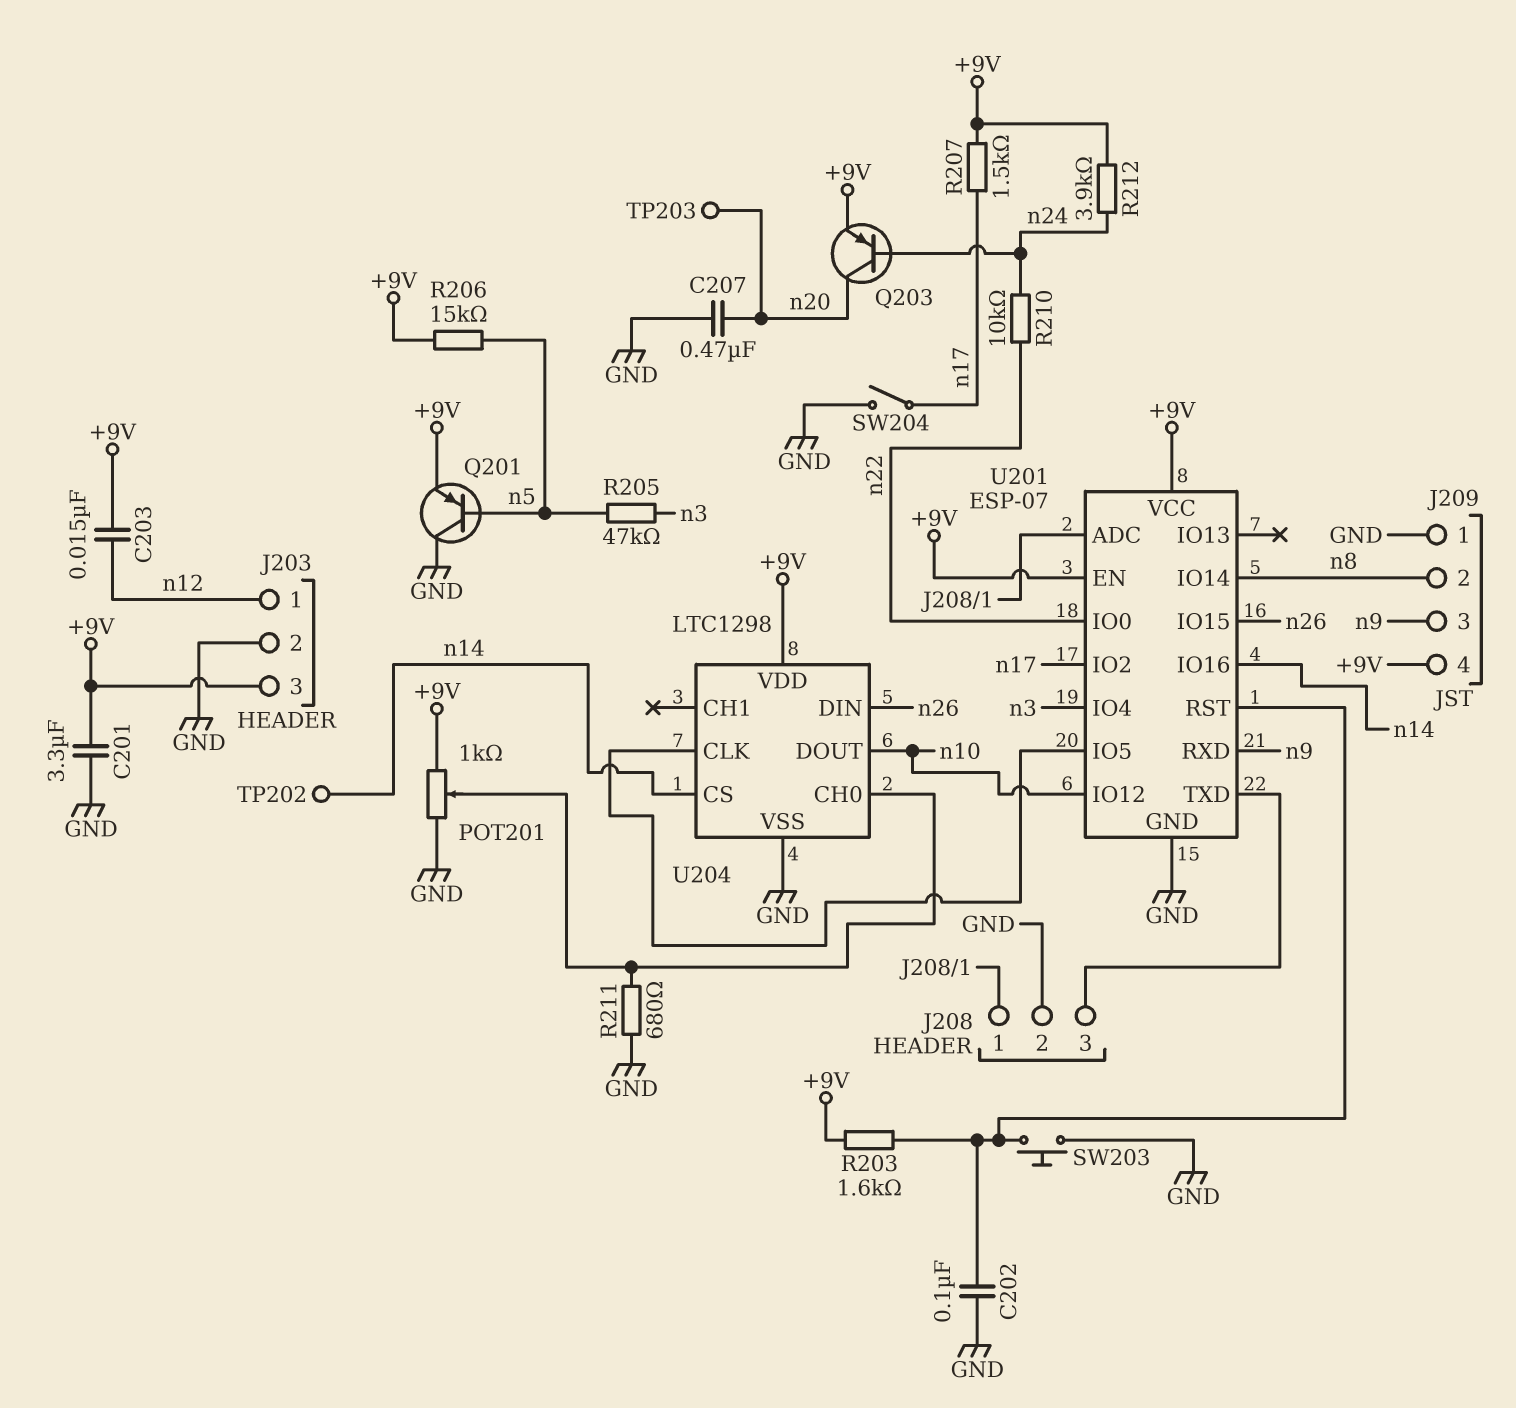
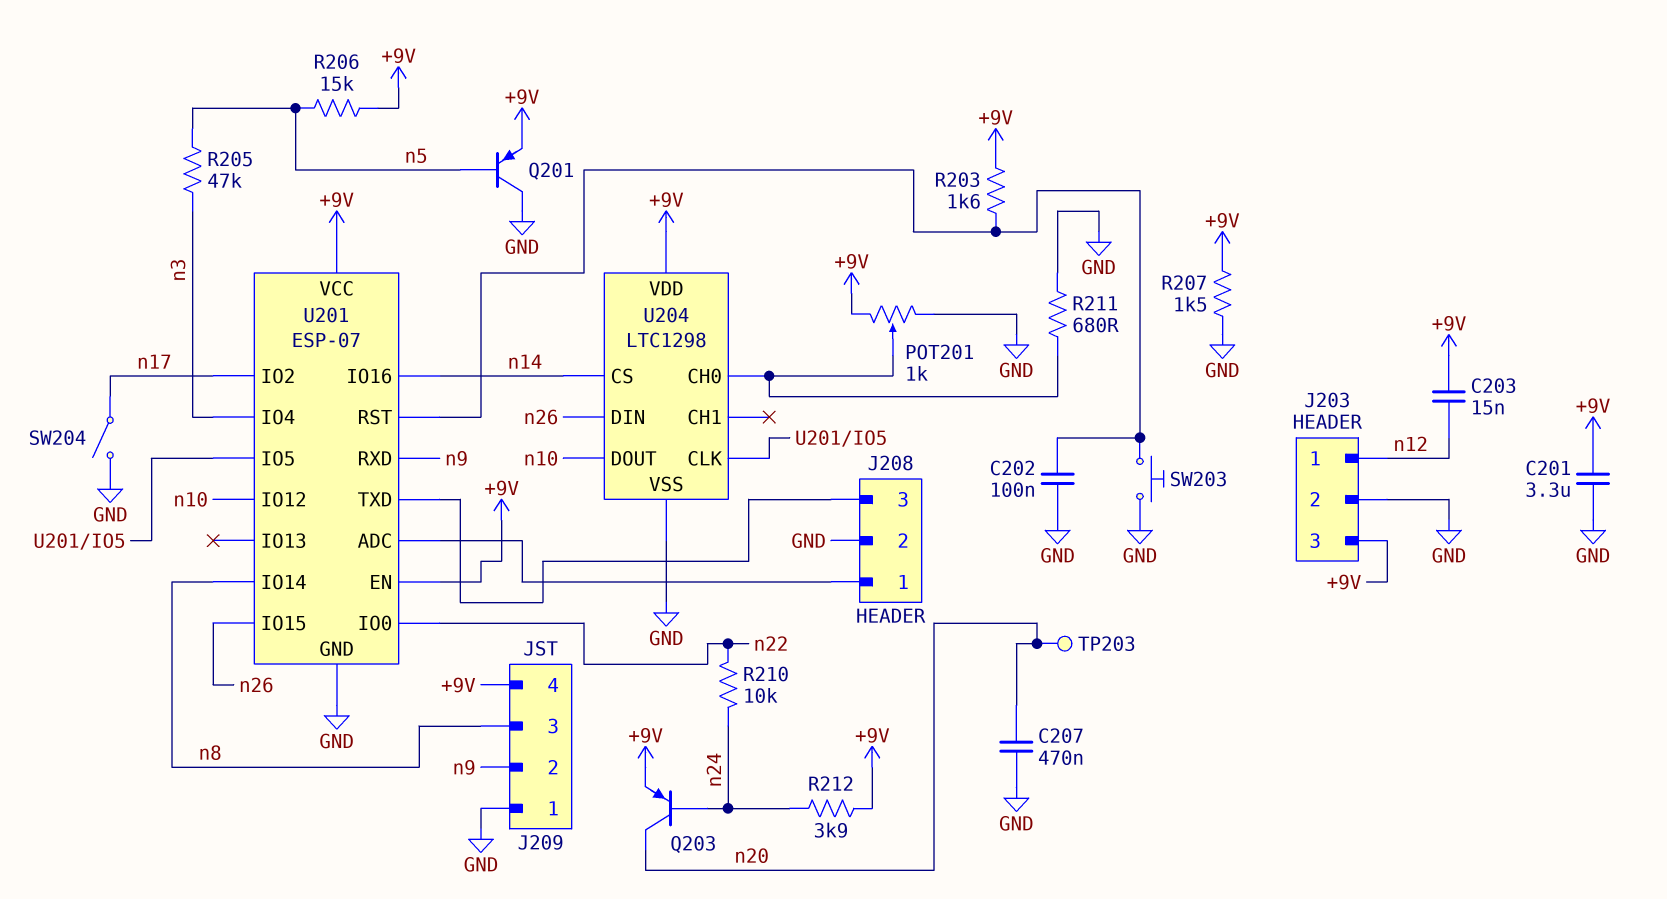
J209 pin 2: n8 -> n9
J209 pin 3: n9 -> n8
R207: 1.5k (+9V, n17) -> 1.5k (+9V, GND)
TP202: test point (n14) -> none

